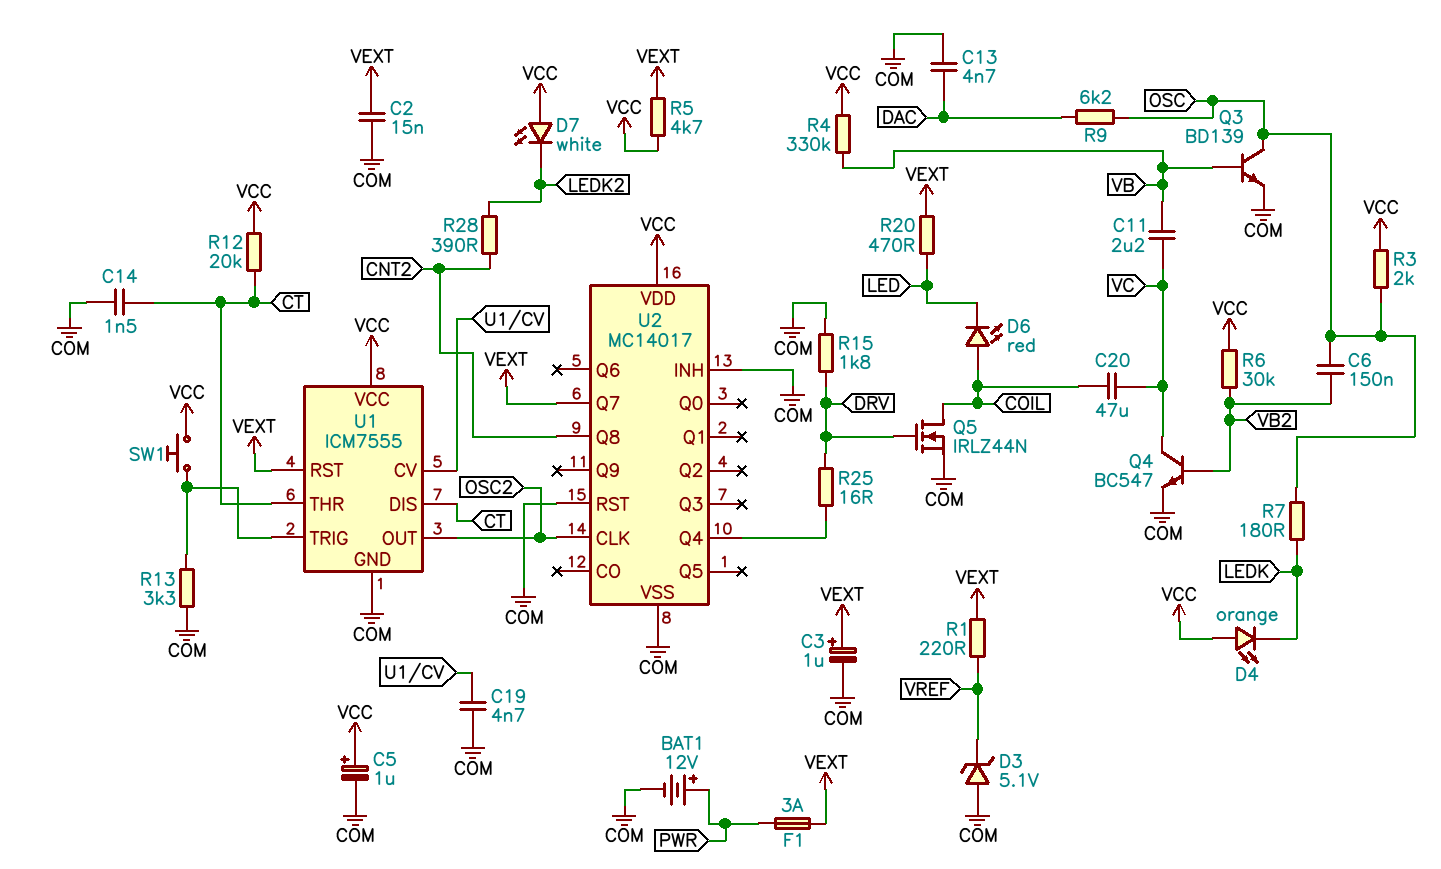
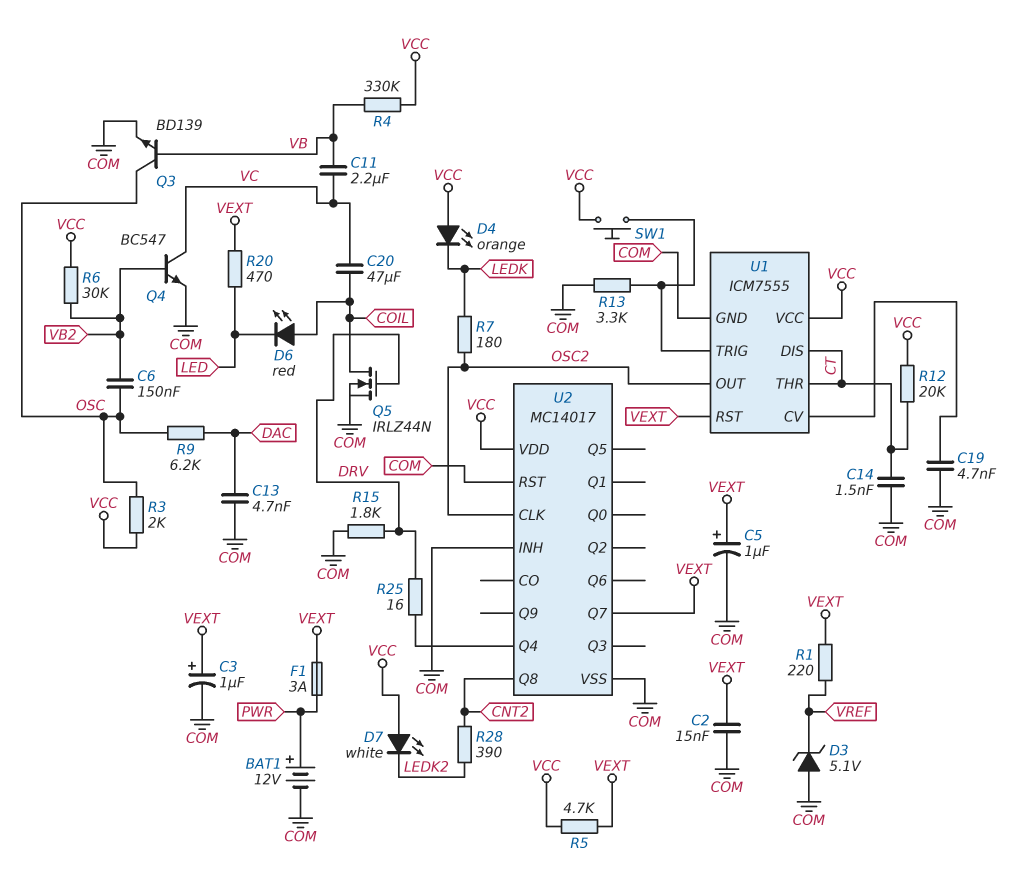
C5: 1uF (plus VCC, minus COM) -> 1uF (plus VEXT, minus COM)
R7: 180 (LEDK, OSC) -> 180 (LEDK, OSC2)

